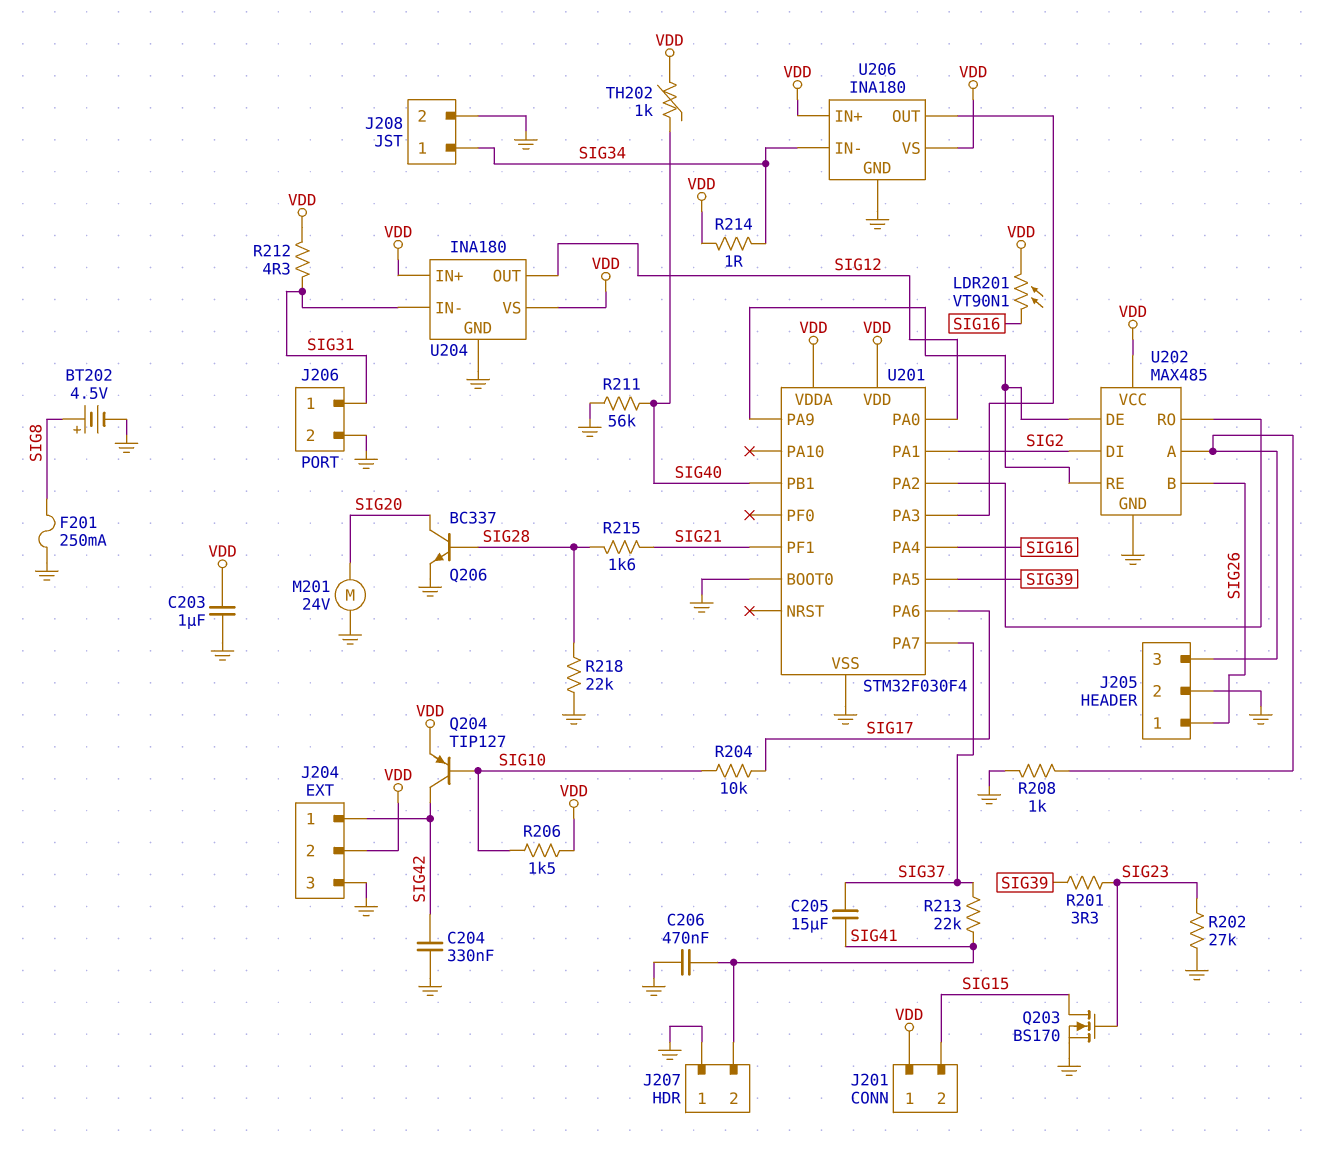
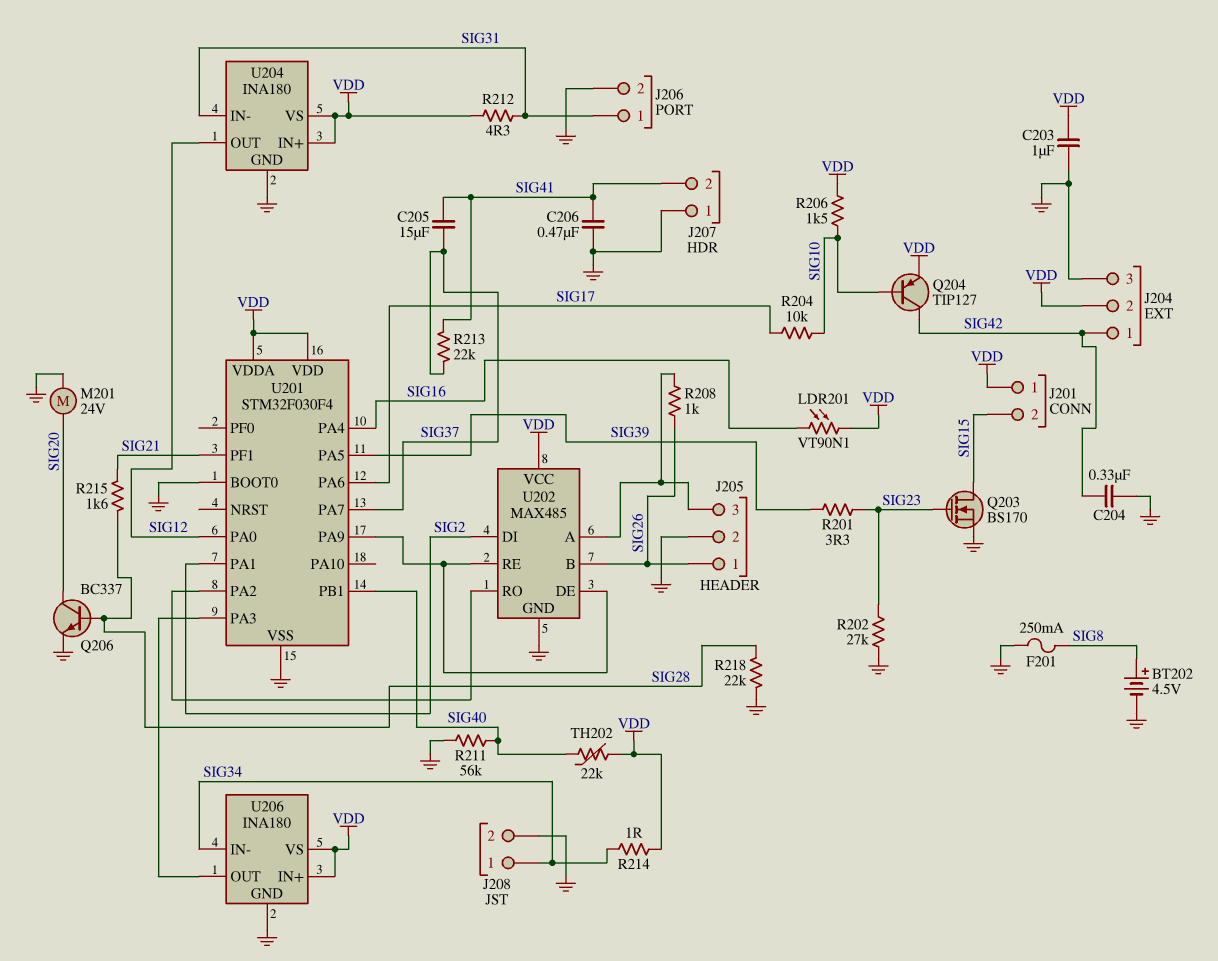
R208: 1k (GND, J205/3) -> 1k (J205/3, SIG26)
TH202: 1k (SIG40, VDD) -> 22k (SIG40, VDD)

